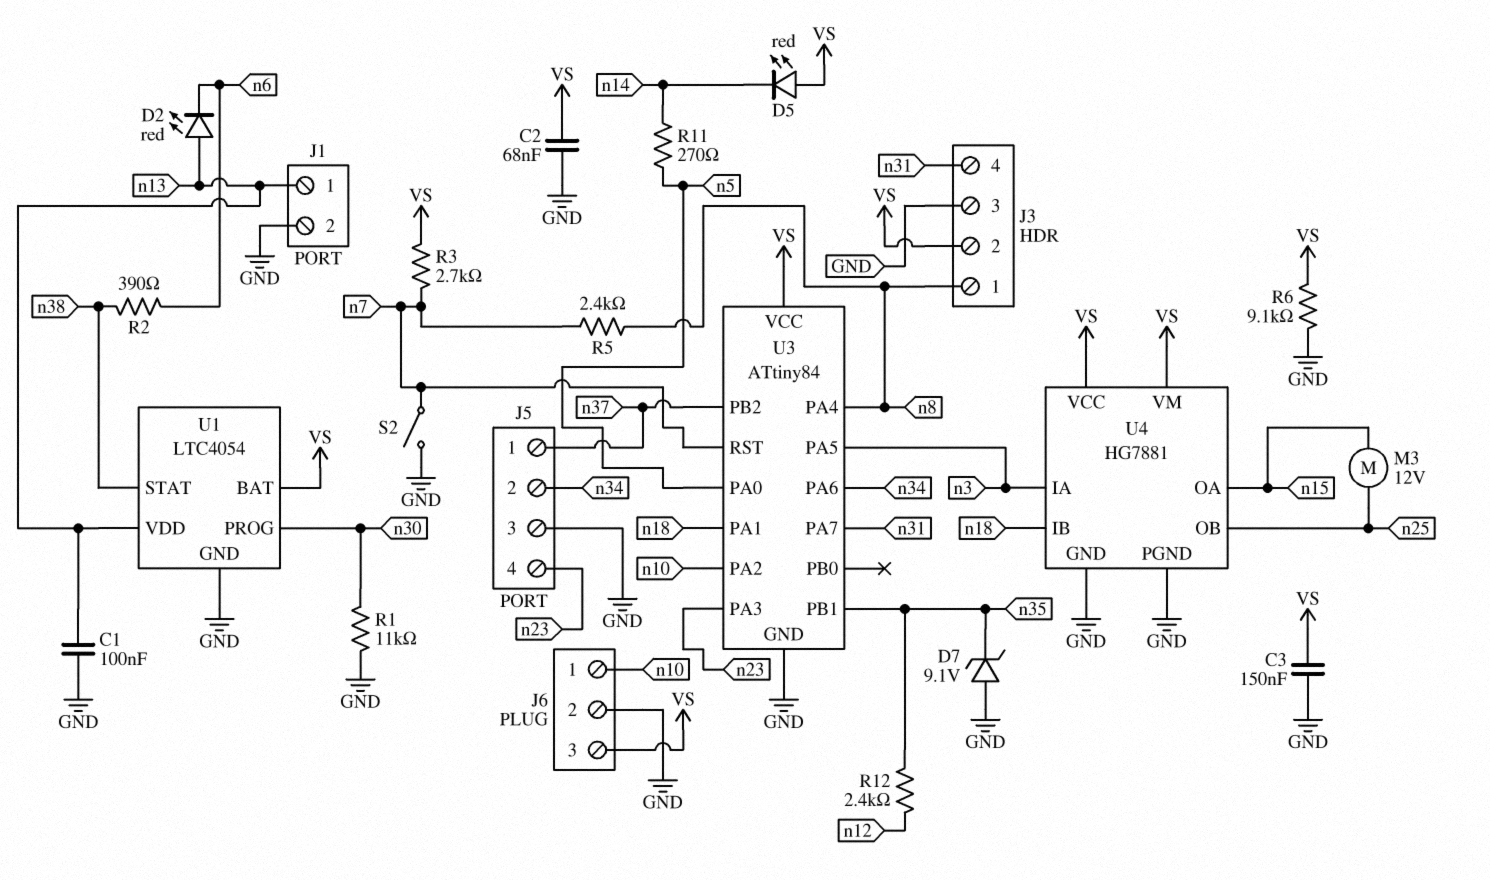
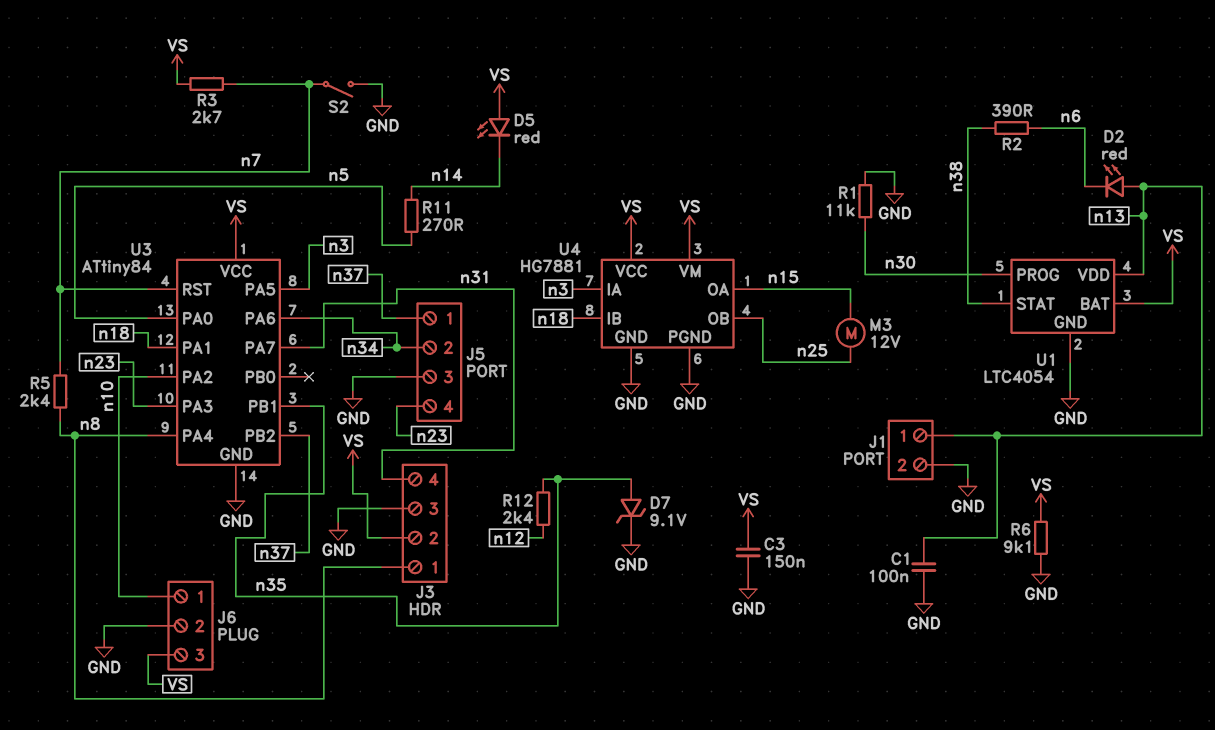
C2: 68nF (GND, VS) -> none
D7: zener 9.1V (A GND, K n35) -> zener 9.1V (A n35, K GND)

